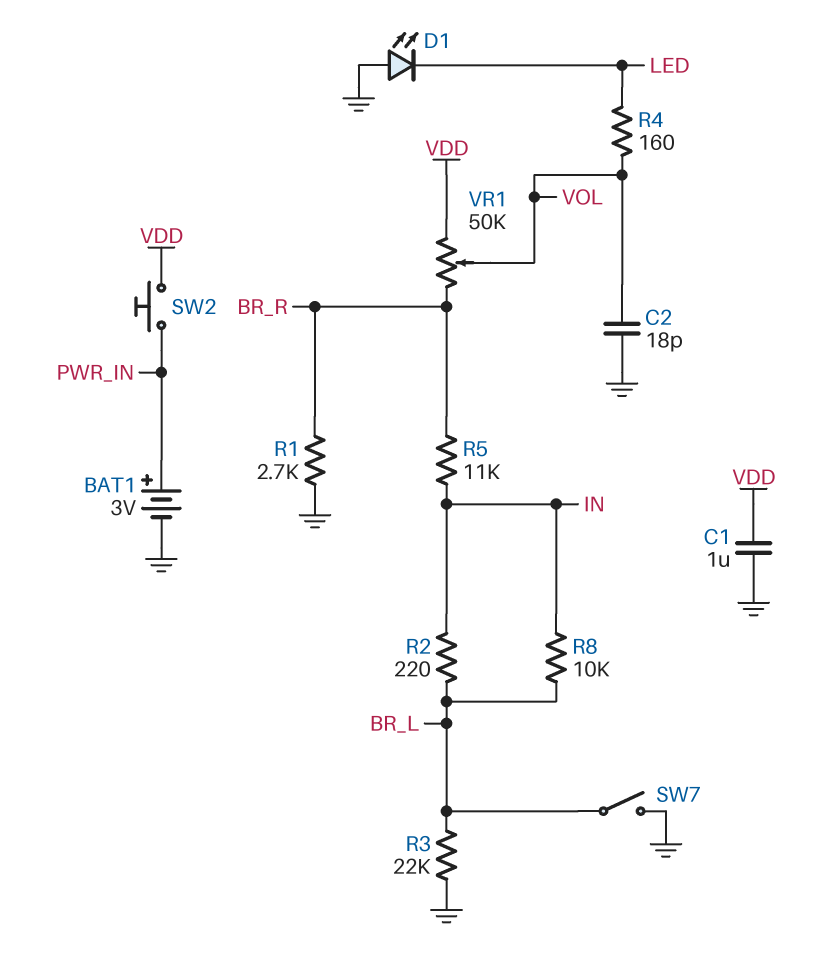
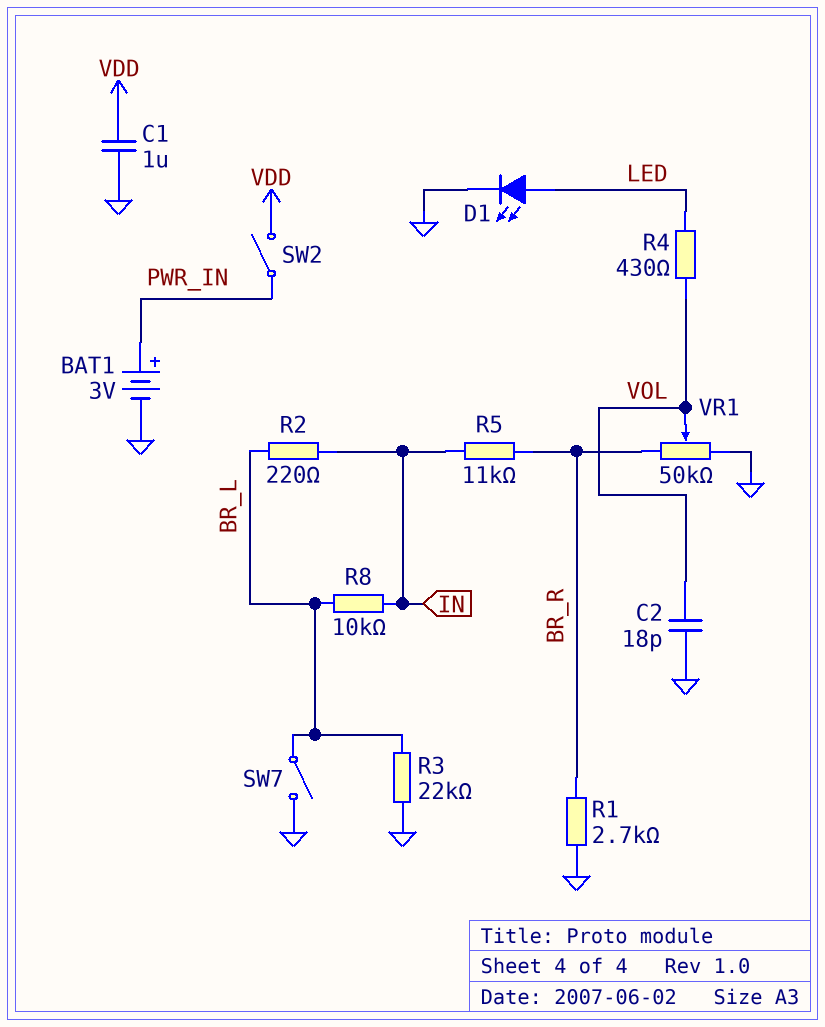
D1: LED (A GND, K LED) -> LED (A LED, K GND)
R4: 160 (LED, VOL) -> 430 (LED, VOL)
SW2: button (PWR_IN, VDD) -> switch (PWR_IN, VDD)
VR1: 50k (BR_R, VDD, wiper VOL) -> 50k (BR_R, GND, wiper VOL)

